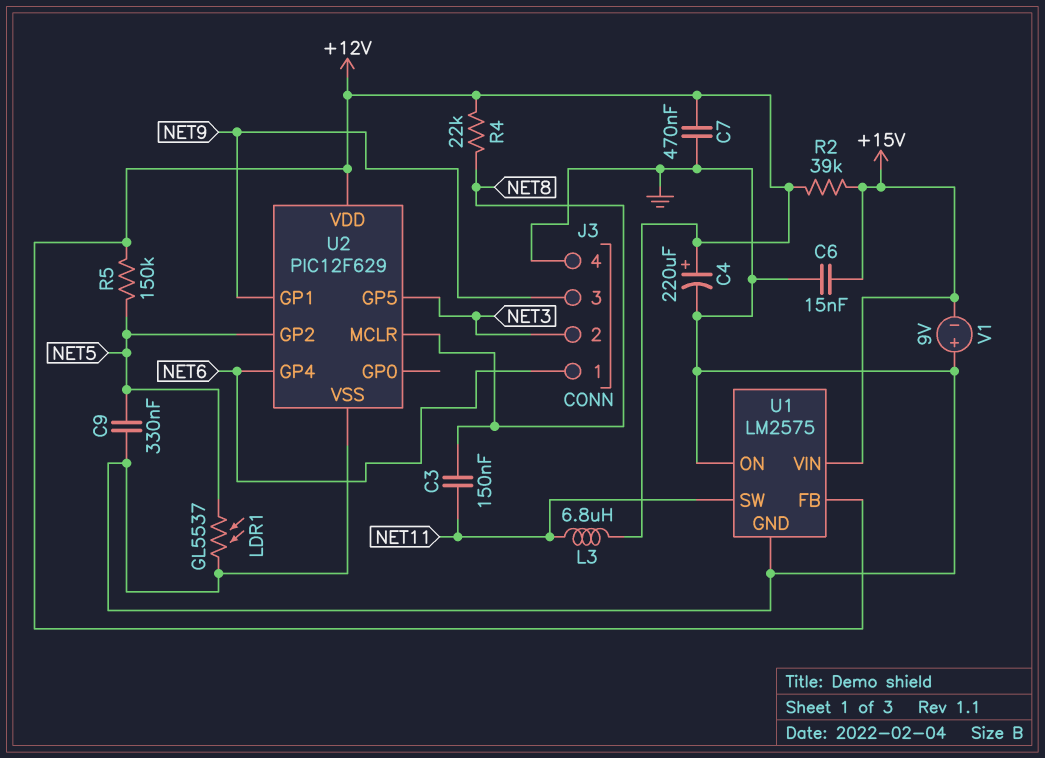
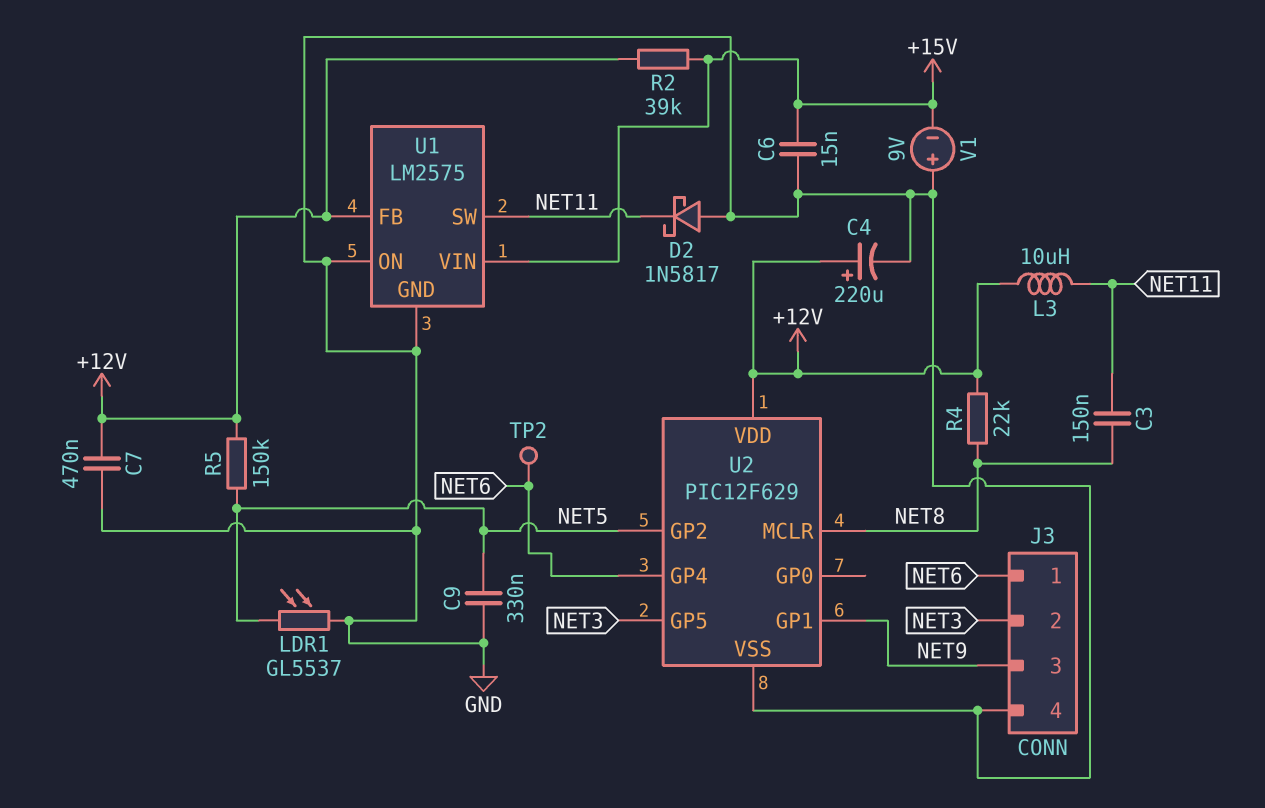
D2: none -> schottky 1N5817 (A GND, K NET11)
L3: 6.8uH (+12V, NET11) -> 10uH (+12V, NET11)
TP2: none -> test point (NET6)

